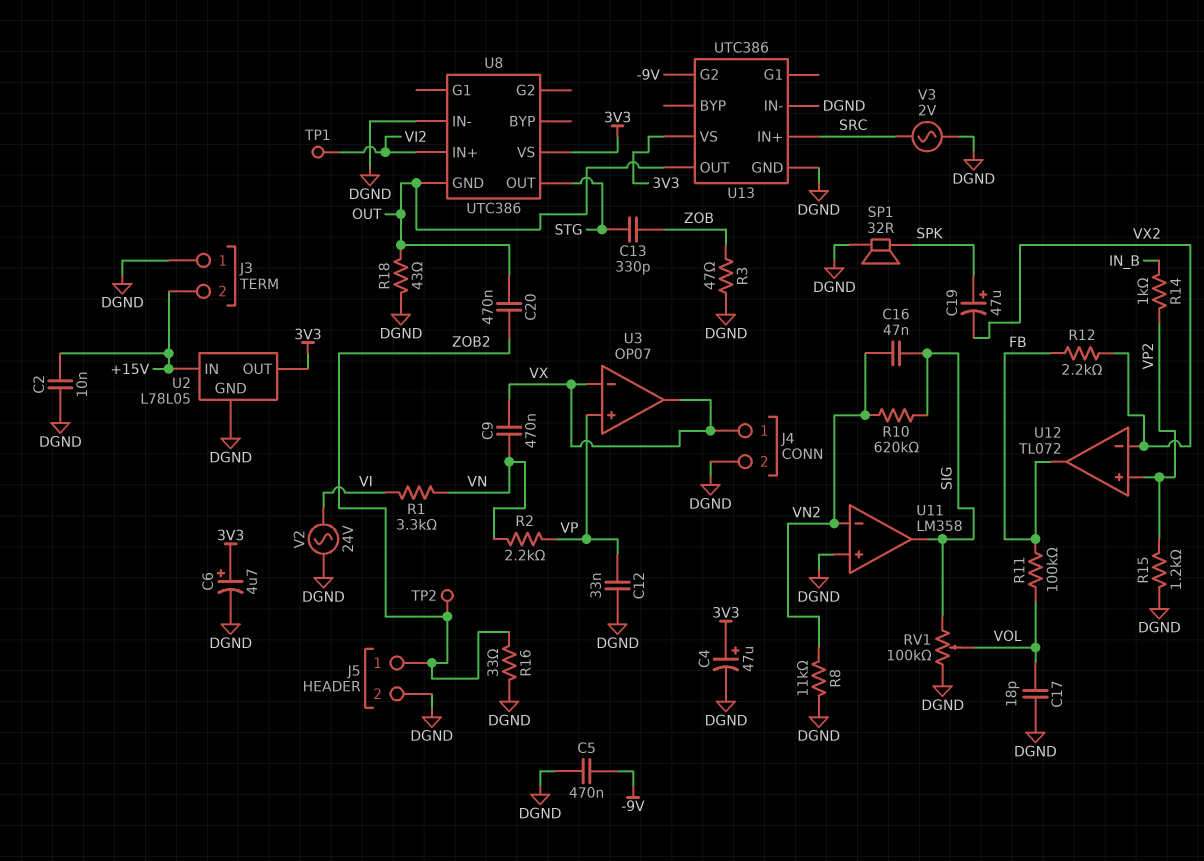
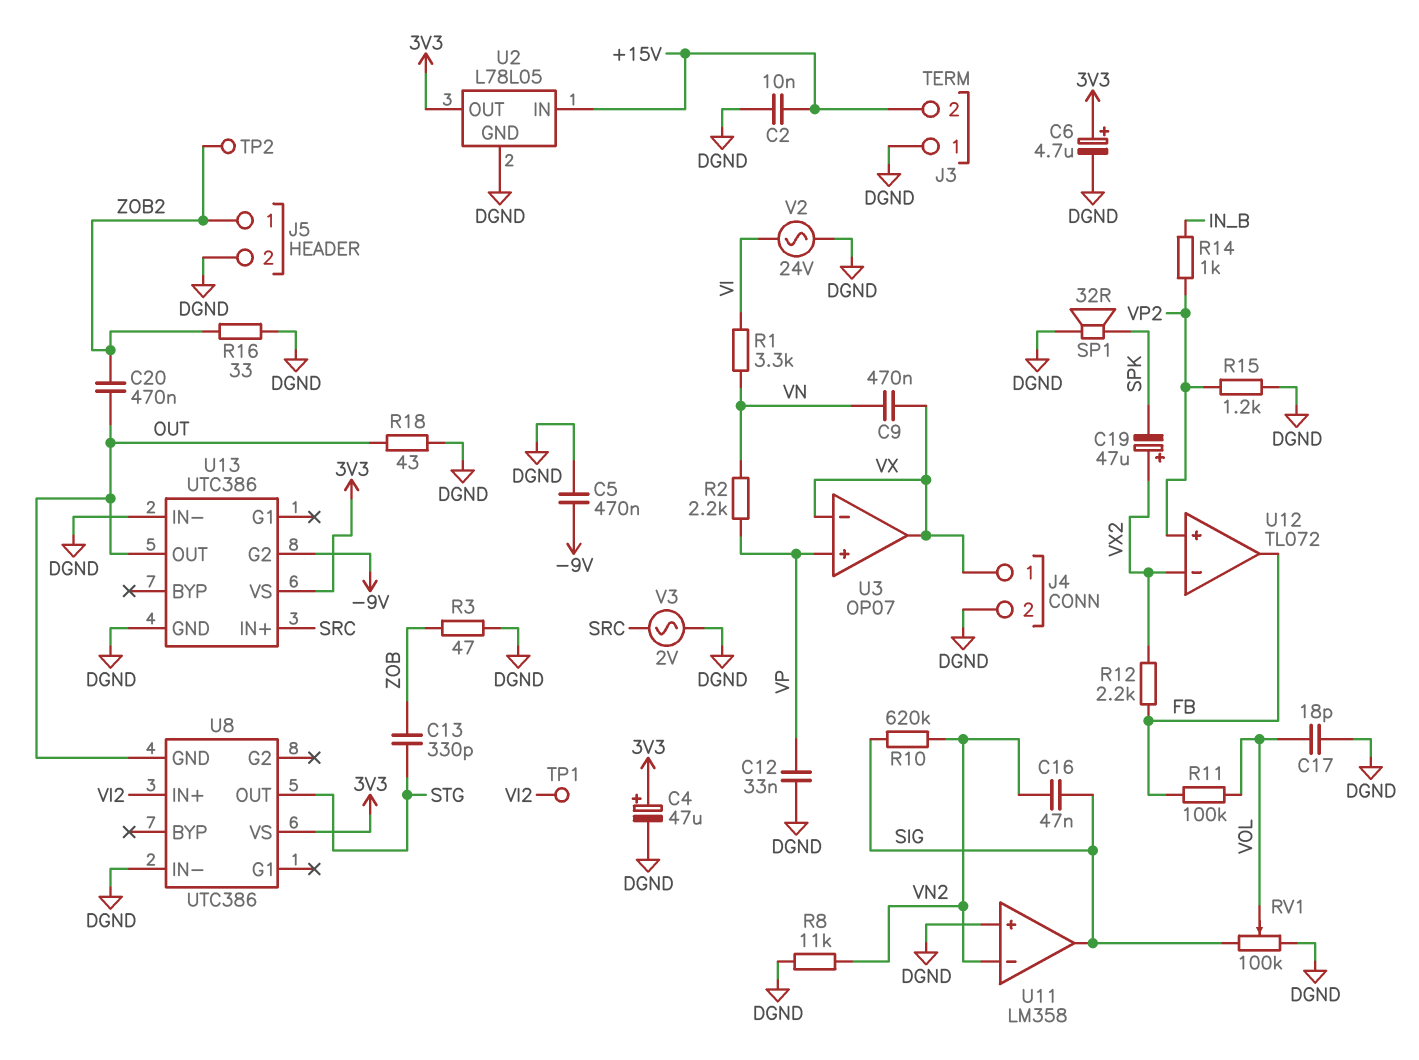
C19: 47uF (plus SPK, minus VX2) -> 47uF (plus VX2, minus SPK)

